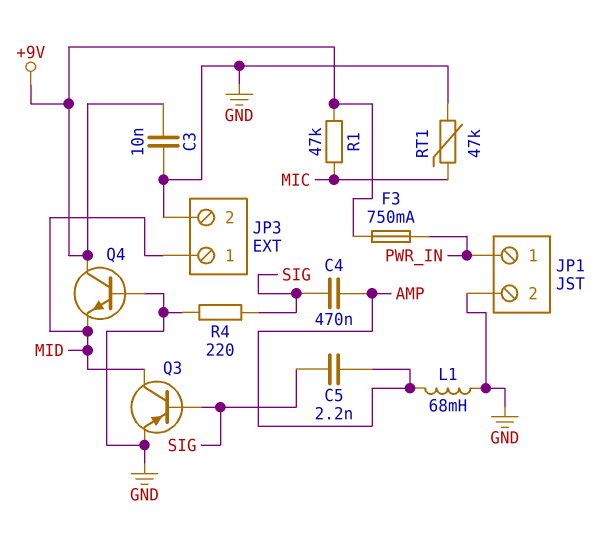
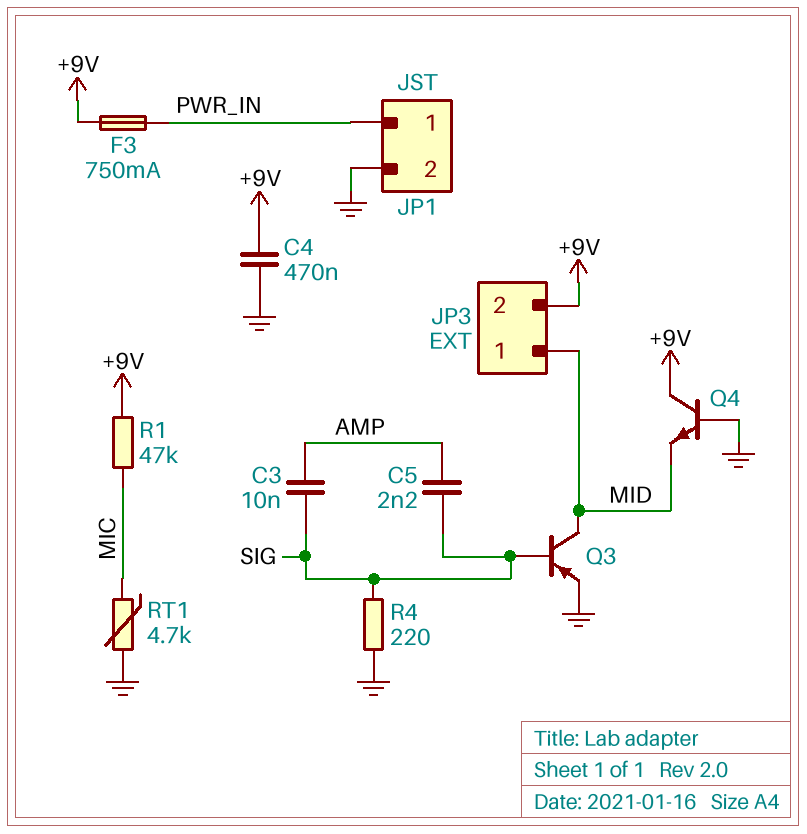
C3: 10nF (+9V, GND) -> 10nF (AMP, SIG)
C4: 470nF (AMP, SIG) -> 470nF (+9V, GND)
JP3 pin 2: GND -> +9V
L1: 68mH (AMP, GND) -> none
RT1: 47k (GND, MIC) -> 4.7k (GND, MIC)

